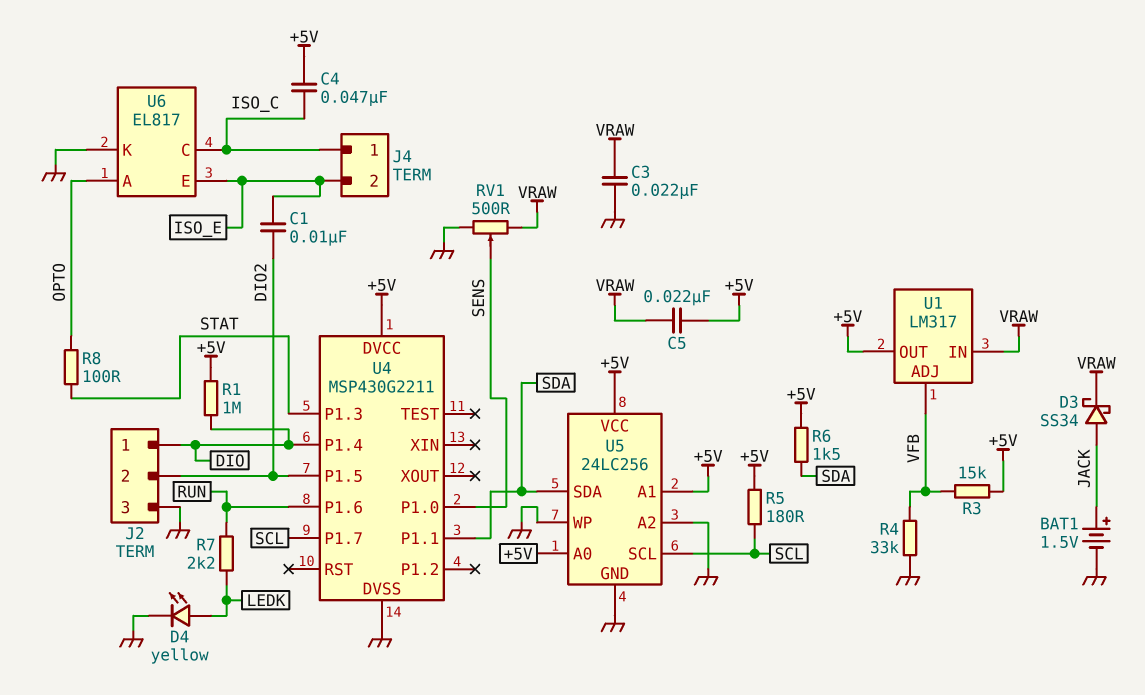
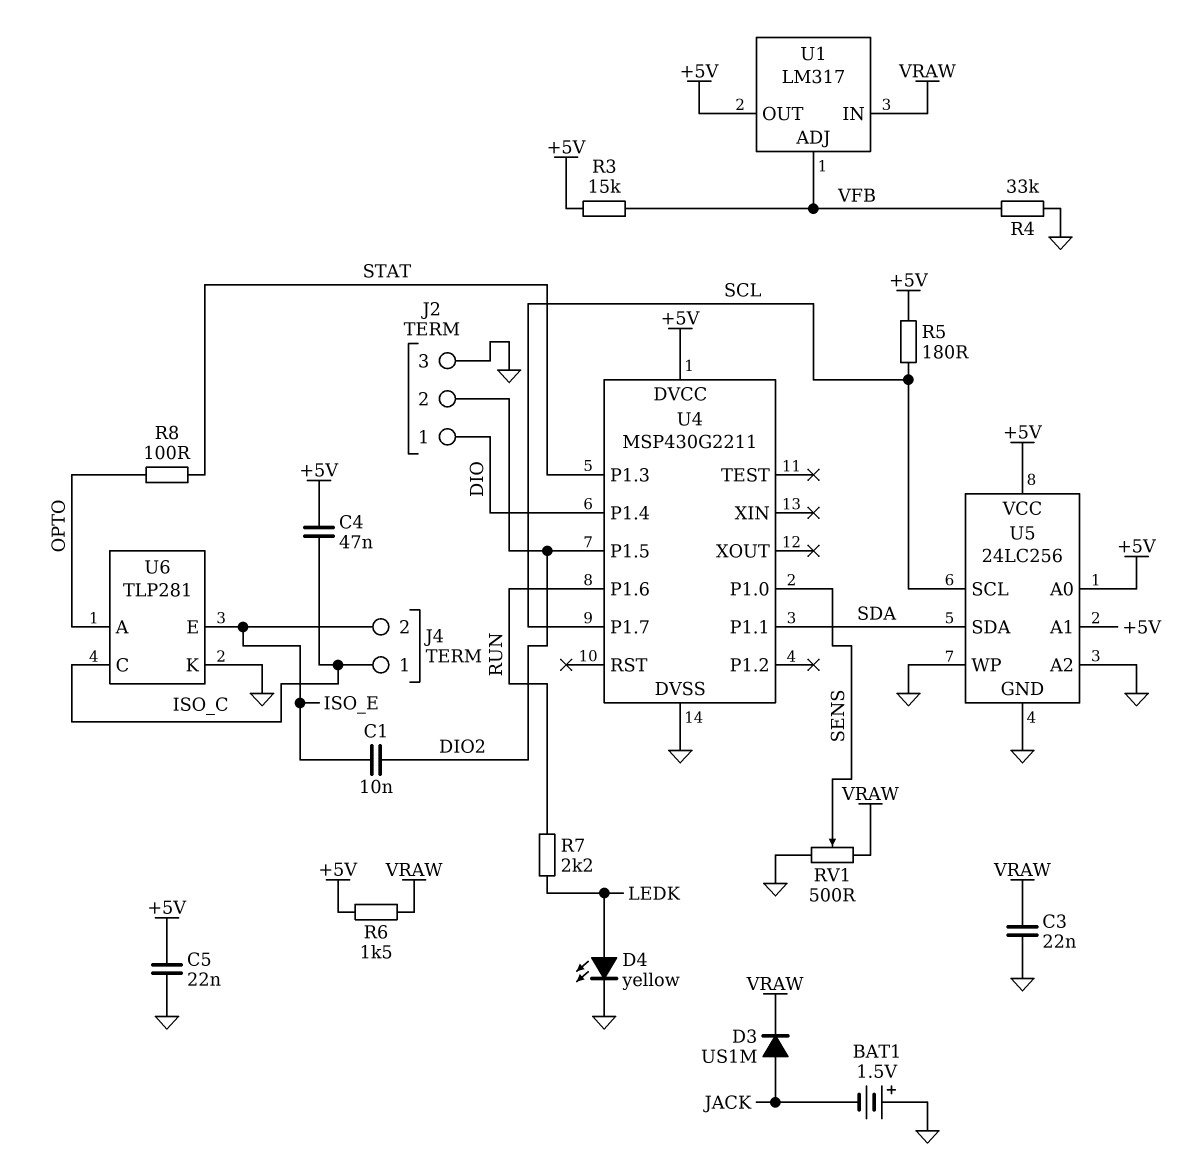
BAT1: 1.5V (plus JACK, minus GND) -> 1.5V (plus GND, minus JACK)
C5: 22nF (+5V, VRAW) -> 22nF (+5V, GND)
D3: schottky SS34 (A JACK, K VRAW) -> diode US1M (A JACK, K VRAW)
R1: 1M (+5V, DIO) -> none
R6: 1.5k (+5V, SDA) -> 1.5k (+5V, VRAW)
U6: EL817 -> TLP281

